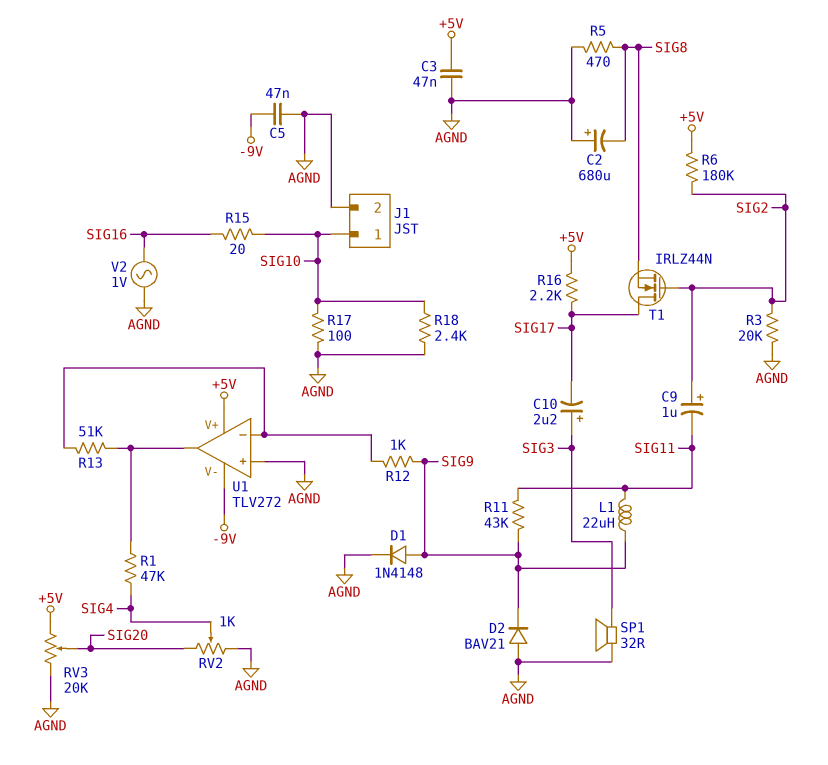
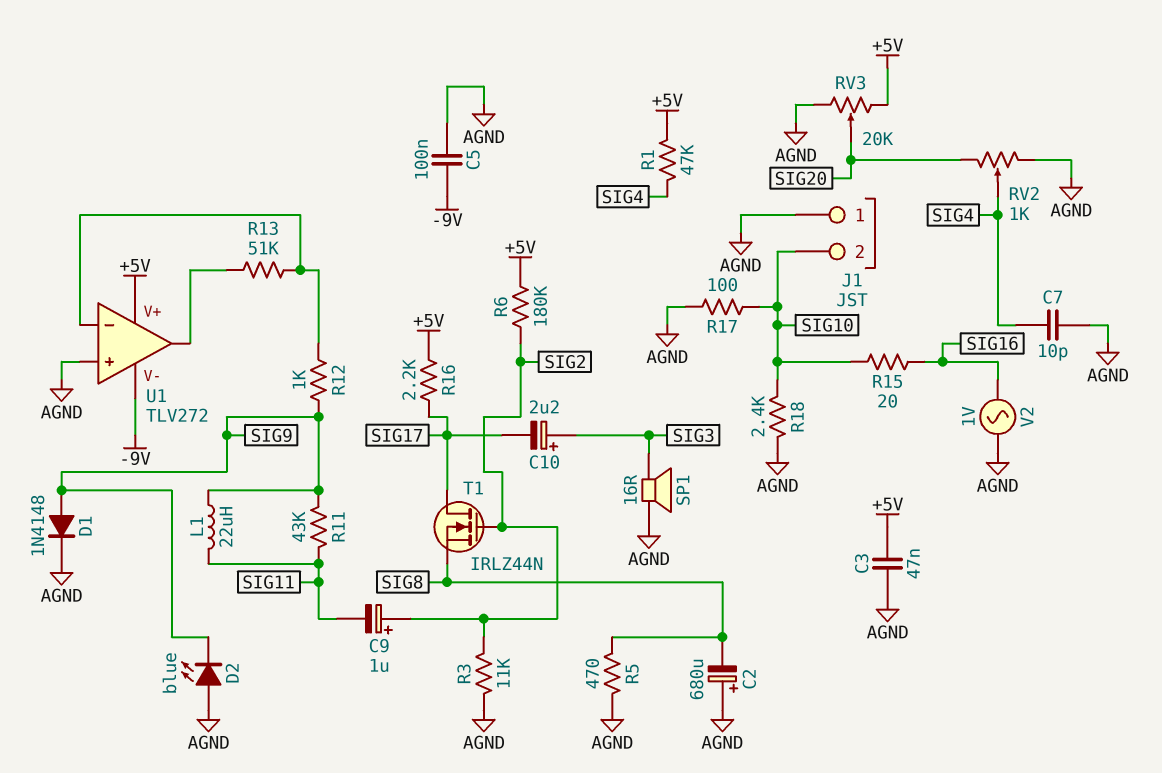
C5: 47nF (-9V, AGND) -> 100nF (-9V, AGND)
C7: none -> 10pF (AGND, SIG4)
D2: diode BAV21 (A AGND, K SIG9) -> LED blue (A AGND, K SIG9)
J1 pin 1: SIG10 -> AGND
J1 pin 2: AGND -> SIG10
R1: 47k (SIG4, U1/out) -> 47k (+5V, SIG4)
R3: 20k (AGND, SIG2) -> 11k (AGND, SIG2)
SP1: speaker 32R (AGND, SIG3) -> speaker 16R (AGND, SIG3)

